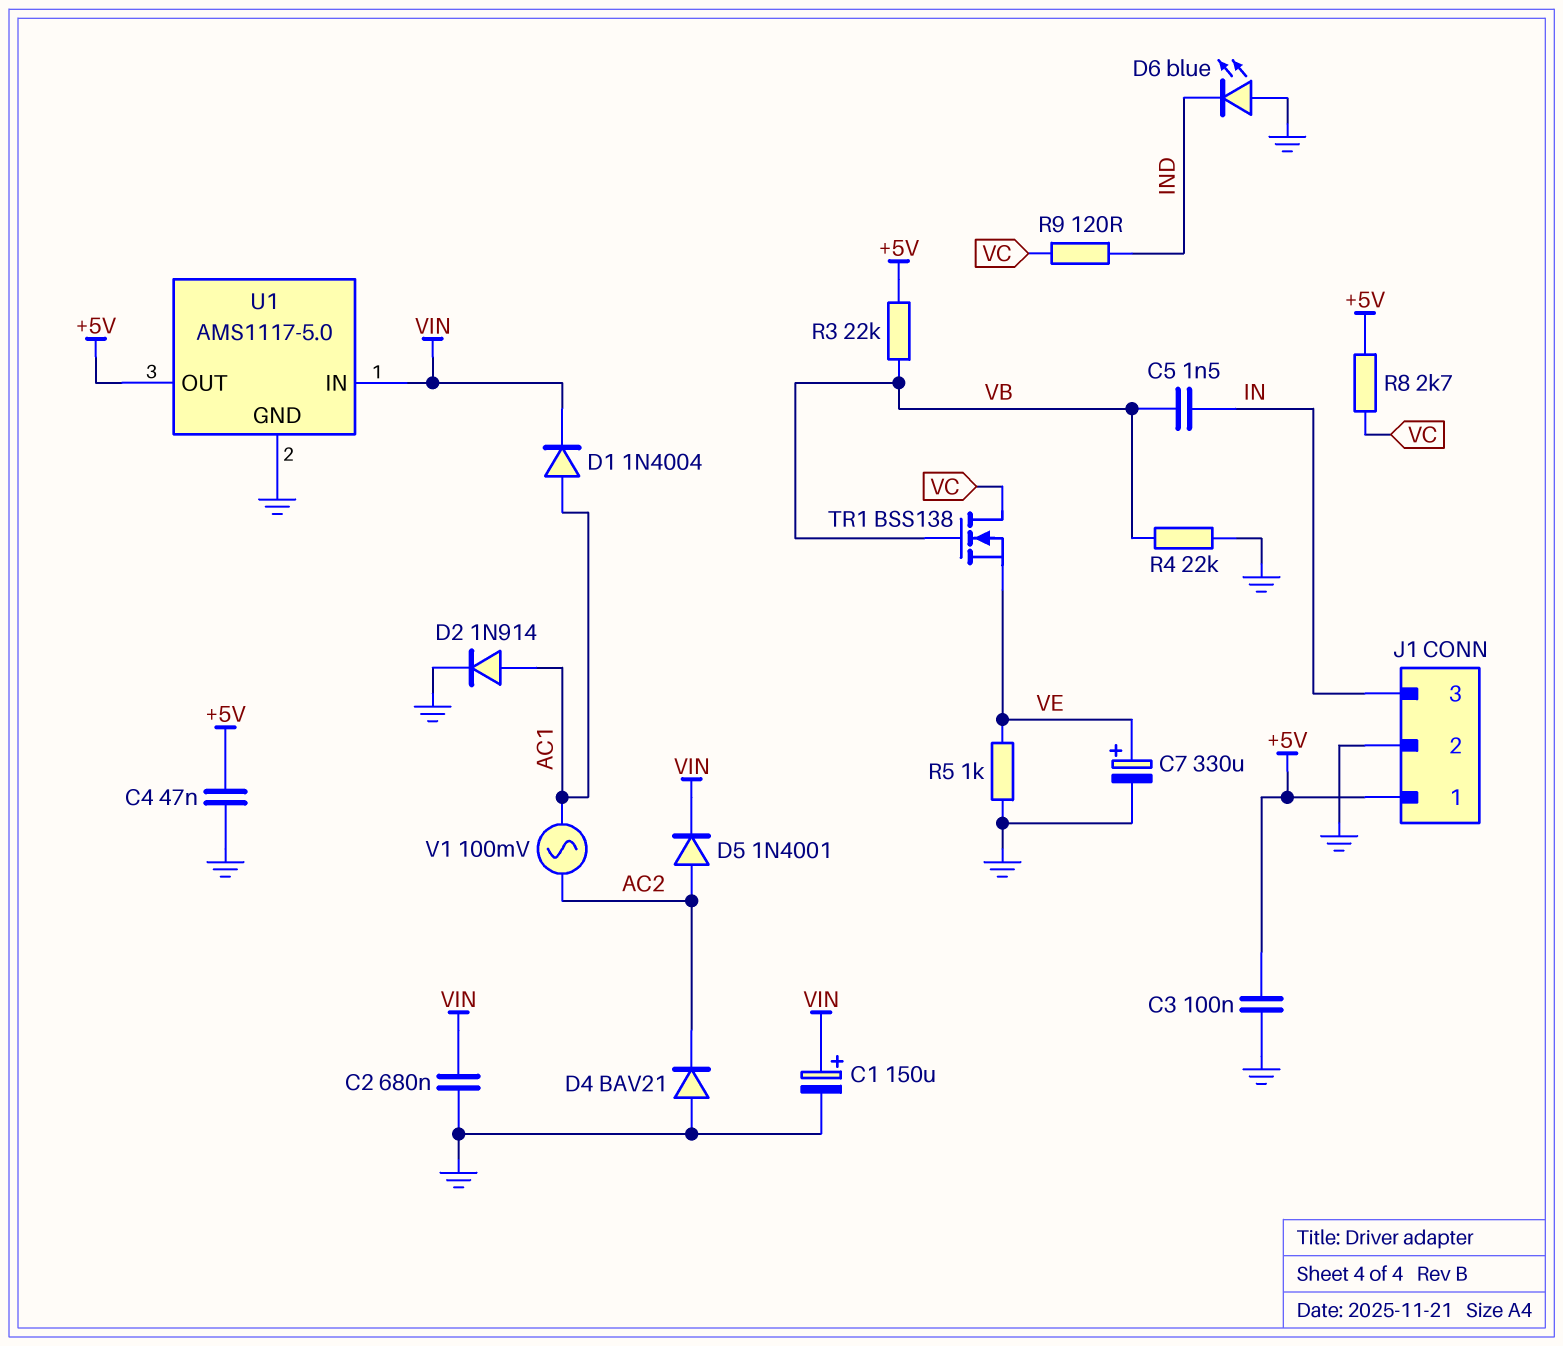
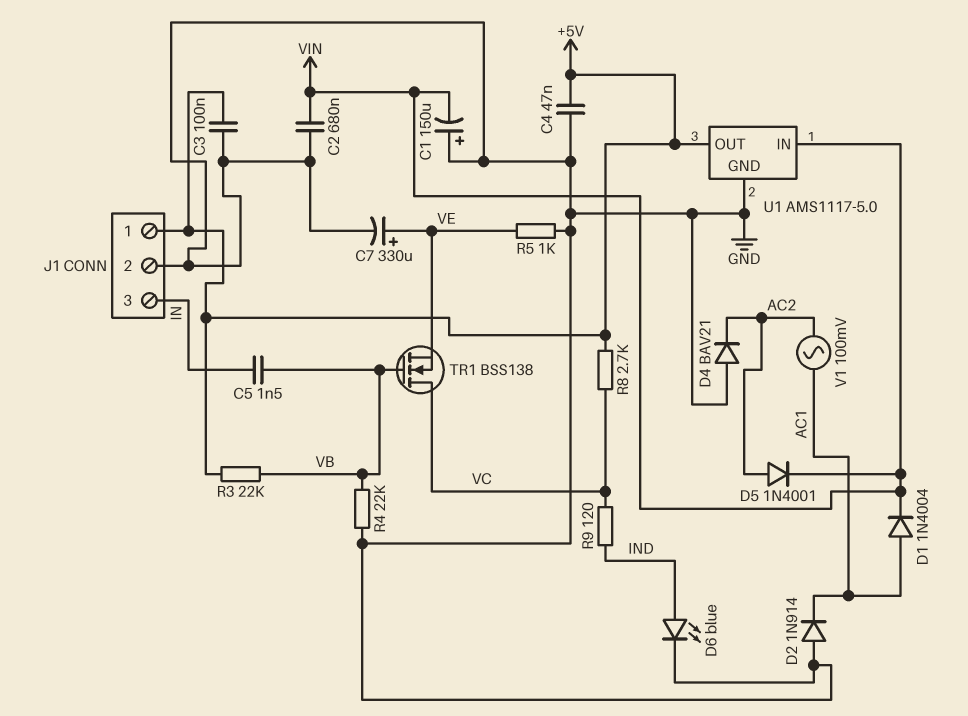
C1: 150uF (plus VIN, minus GND) -> 150uF (plus GND, minus VIN)
D2: diode 1N914 (A AC1, K GND) -> diode 1N914 (A GND, K AC1)
D6: LED blue (A GND, K IND) -> LED blue (A IND, K GND)

